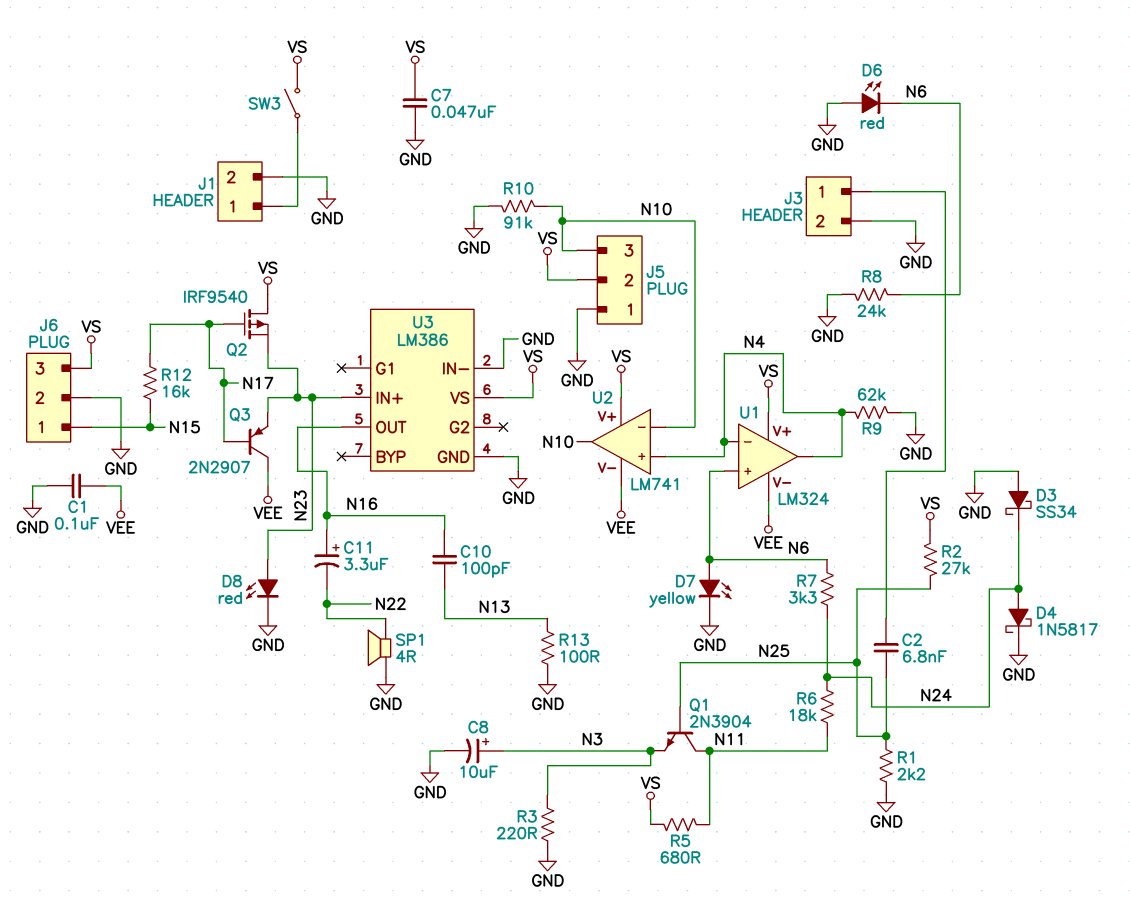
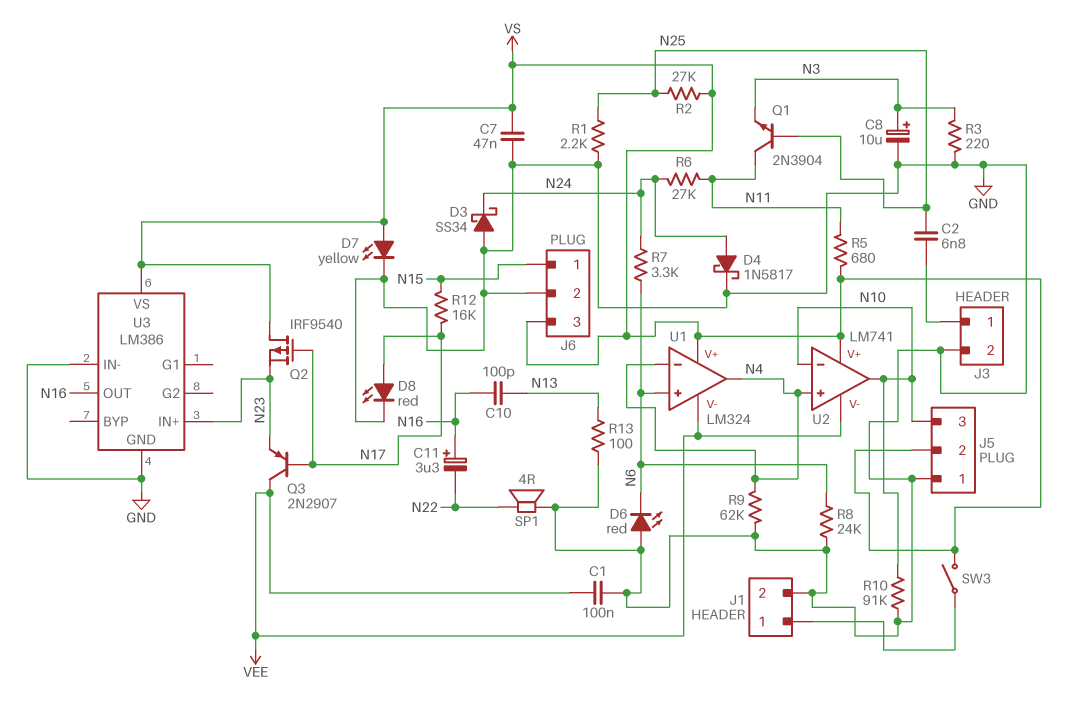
D7: LED yellow (A N6, K GND) -> LED yellow (A VS, K GND)
D8: LED red (A N23, K GND) -> LED red (A N17, K GND)
R6: 18k (N11, N24) -> 27k (N11, N24)

